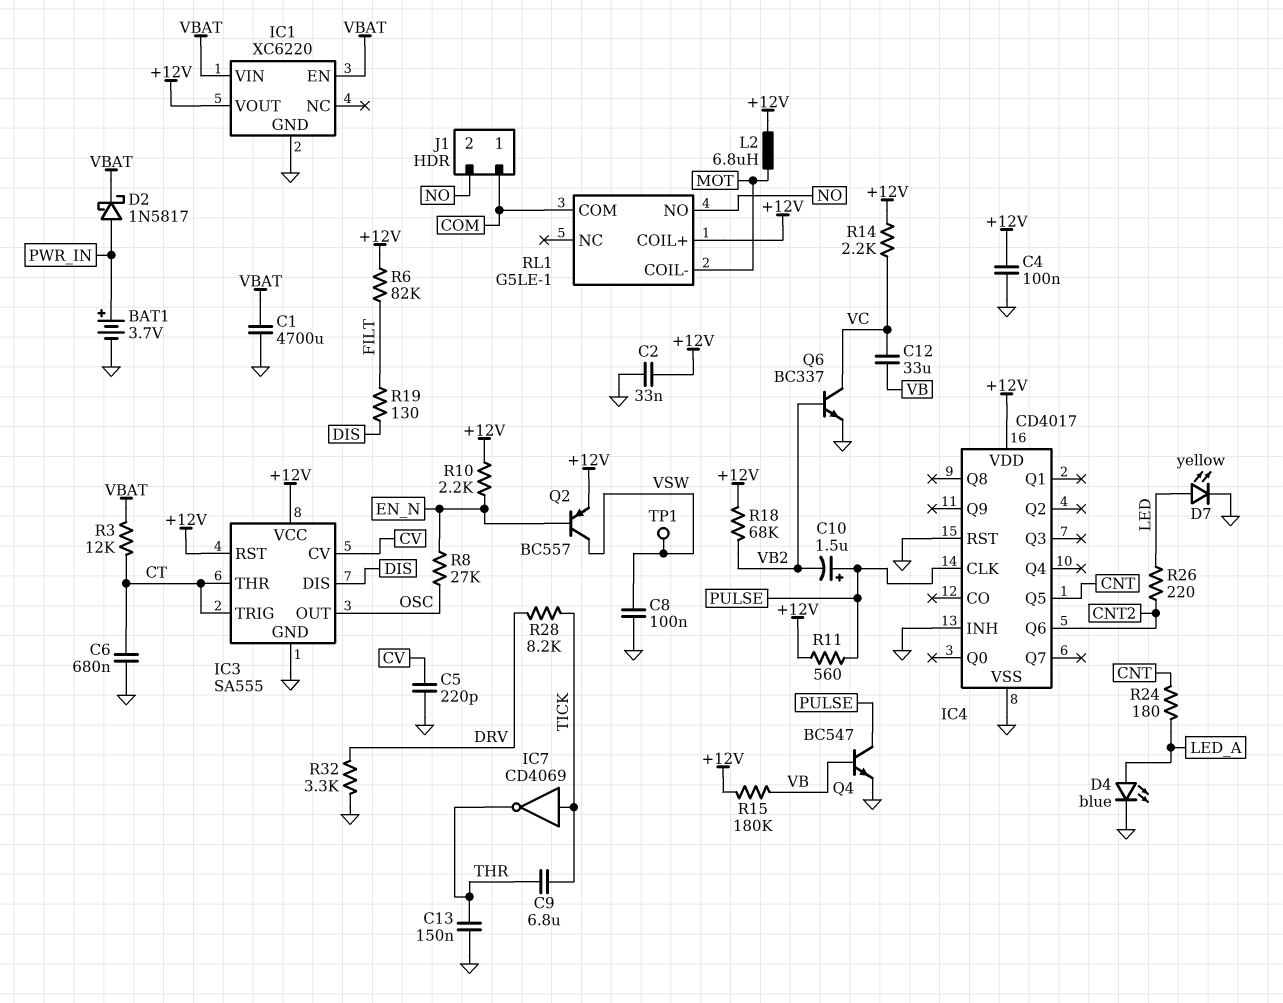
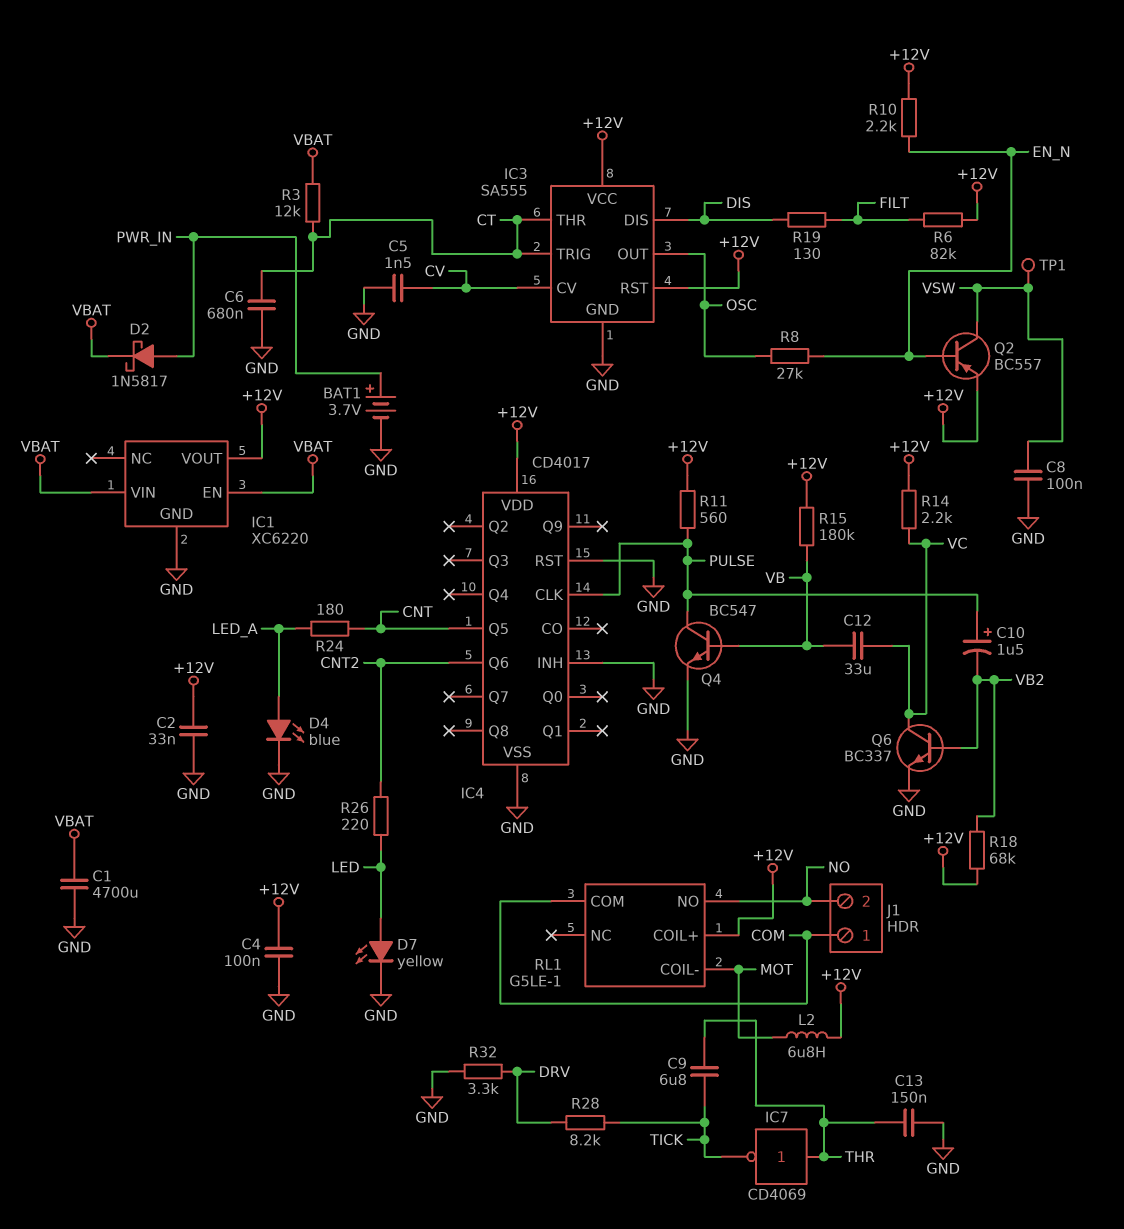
C5: 220pF (CV, GND) -> 1.5nF (CV, GND)
IC7: NOT CD4069 (in TICK, out THR) -> NOT CD4069 (in THR, out TICK)

